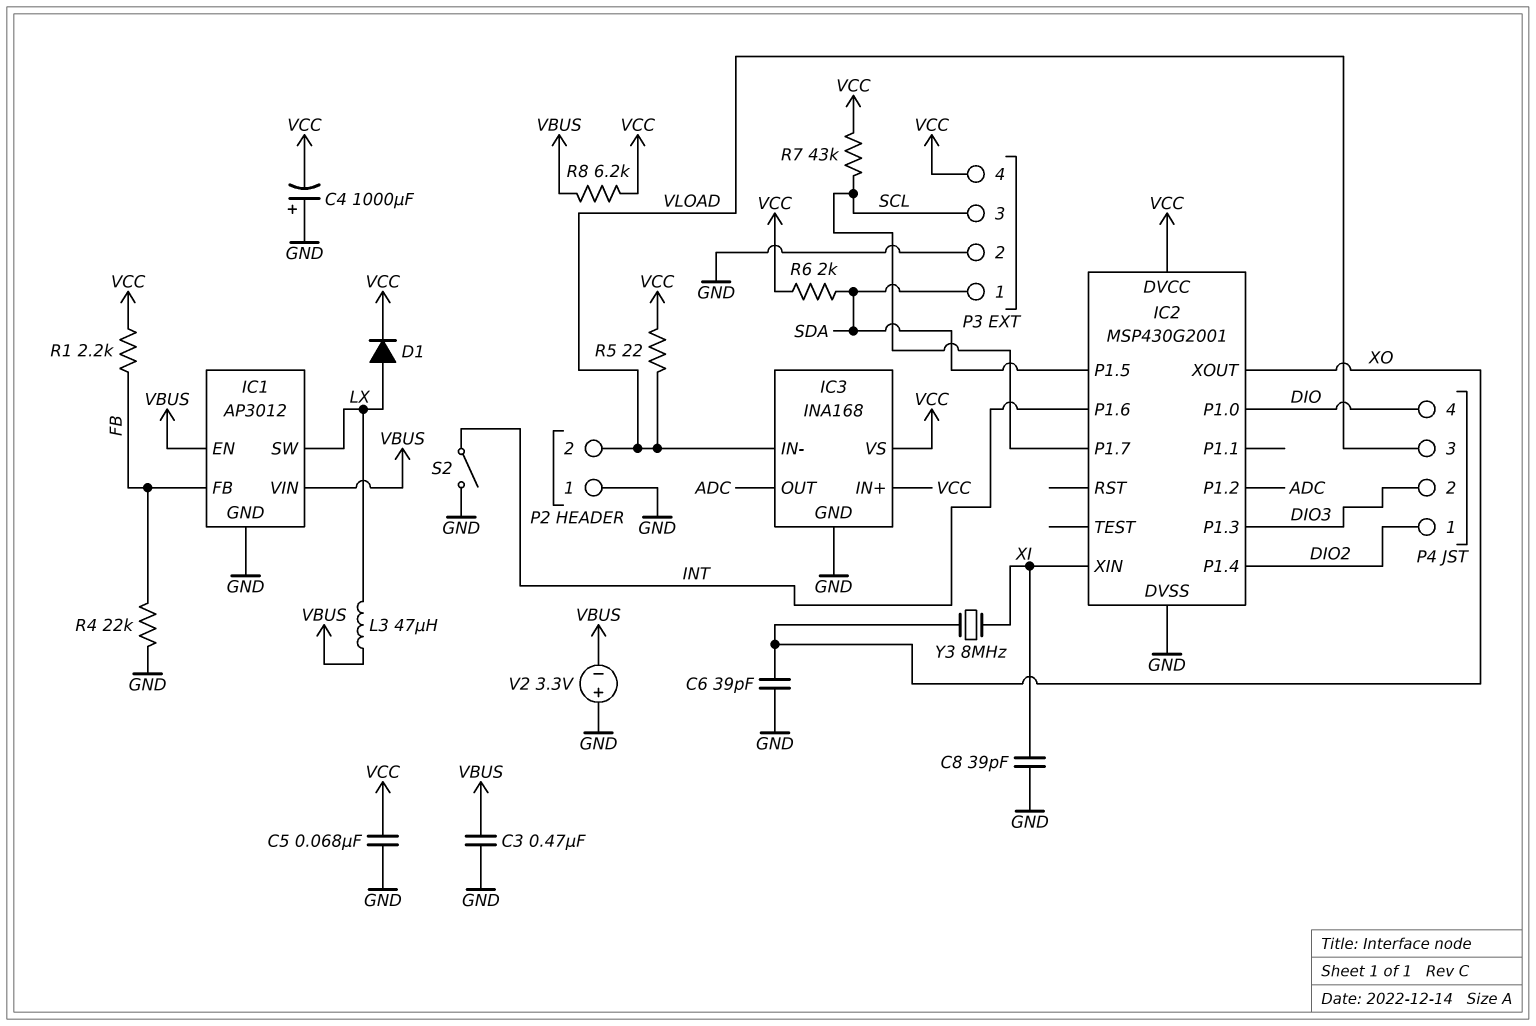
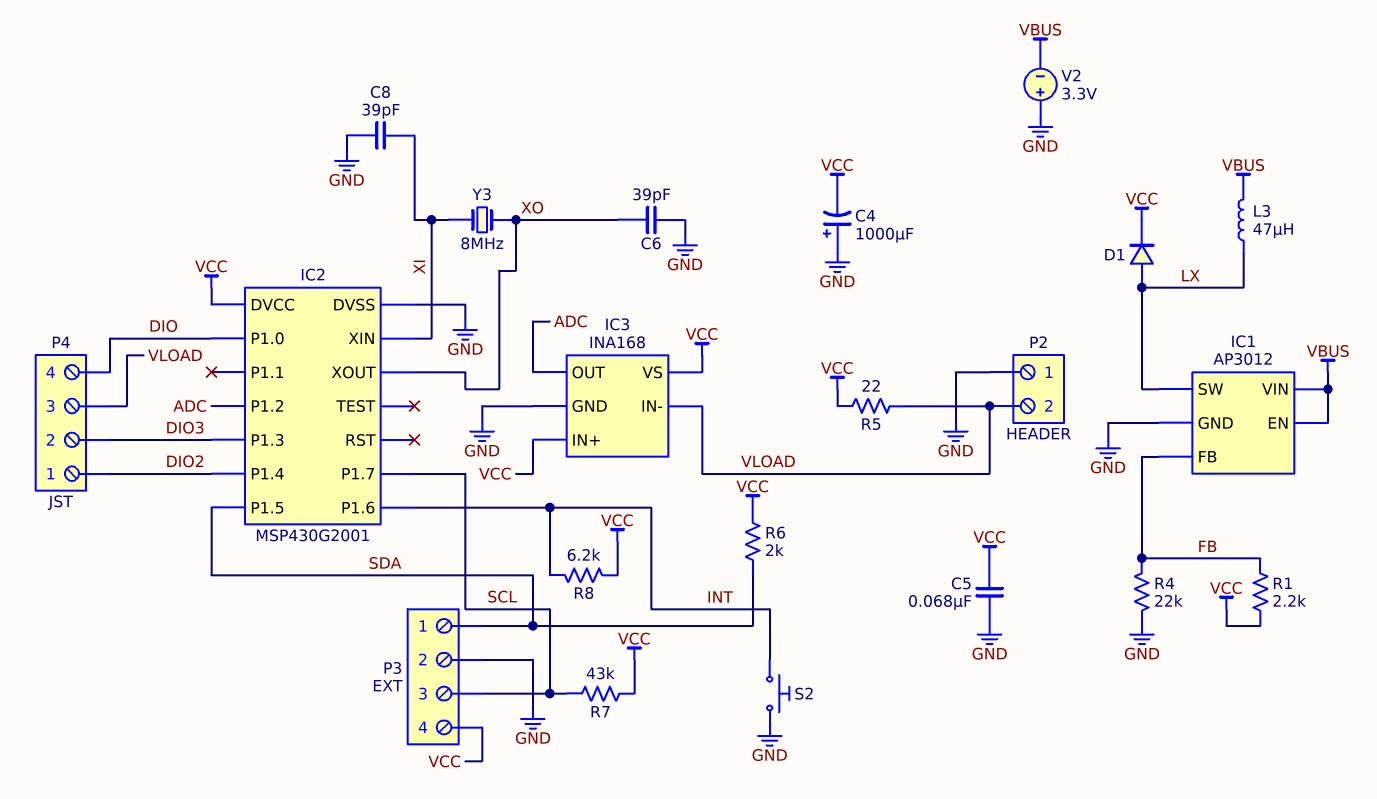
C3: 470nF (GND, VBUS) -> none
R8: 6.2k (VBUS, VCC) -> 6.2k (INT, VCC)
S2: switch (GND, INT) -> button (GND, INT)

